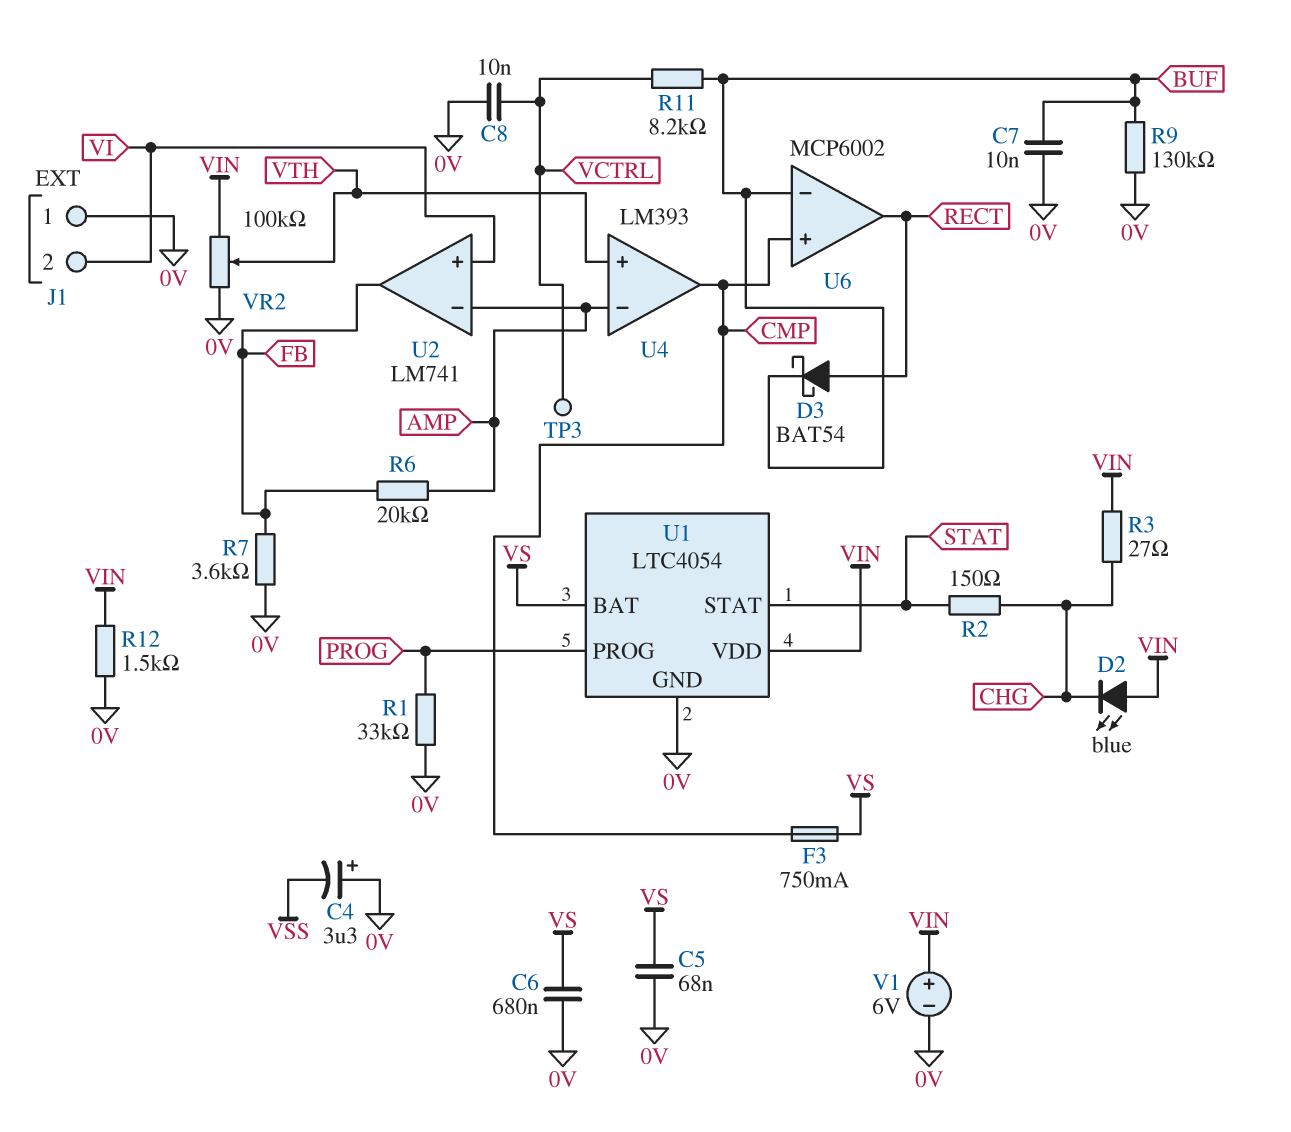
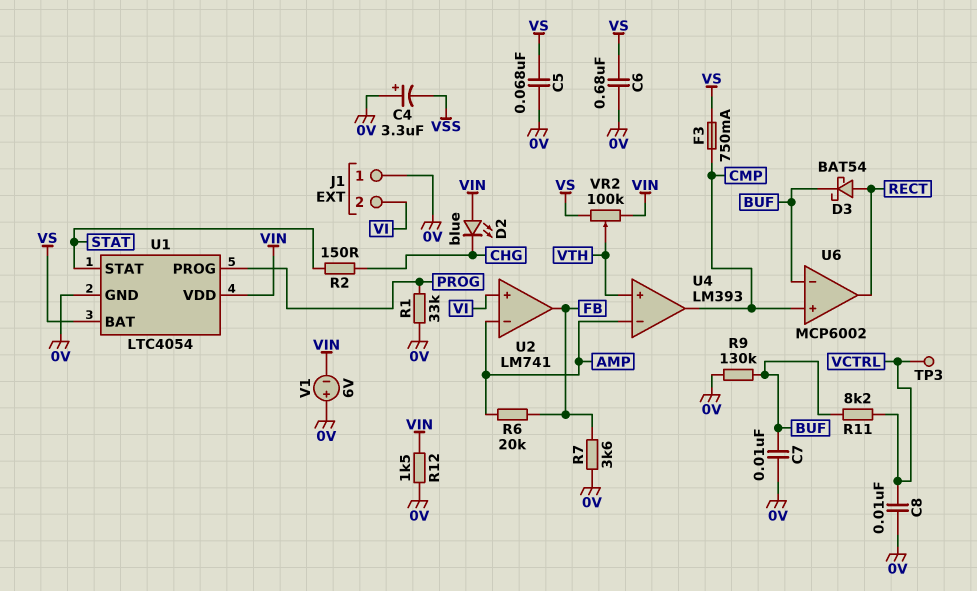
R3: 27 (CHG, VIN) -> none
V1: 6V (plus VIN, minus 0V) -> 6V (plus 0V, minus VIN)
VR2: 100k (0V, VIN, wiper VTH) -> 100k (VIN, VS, wiper VTH)

